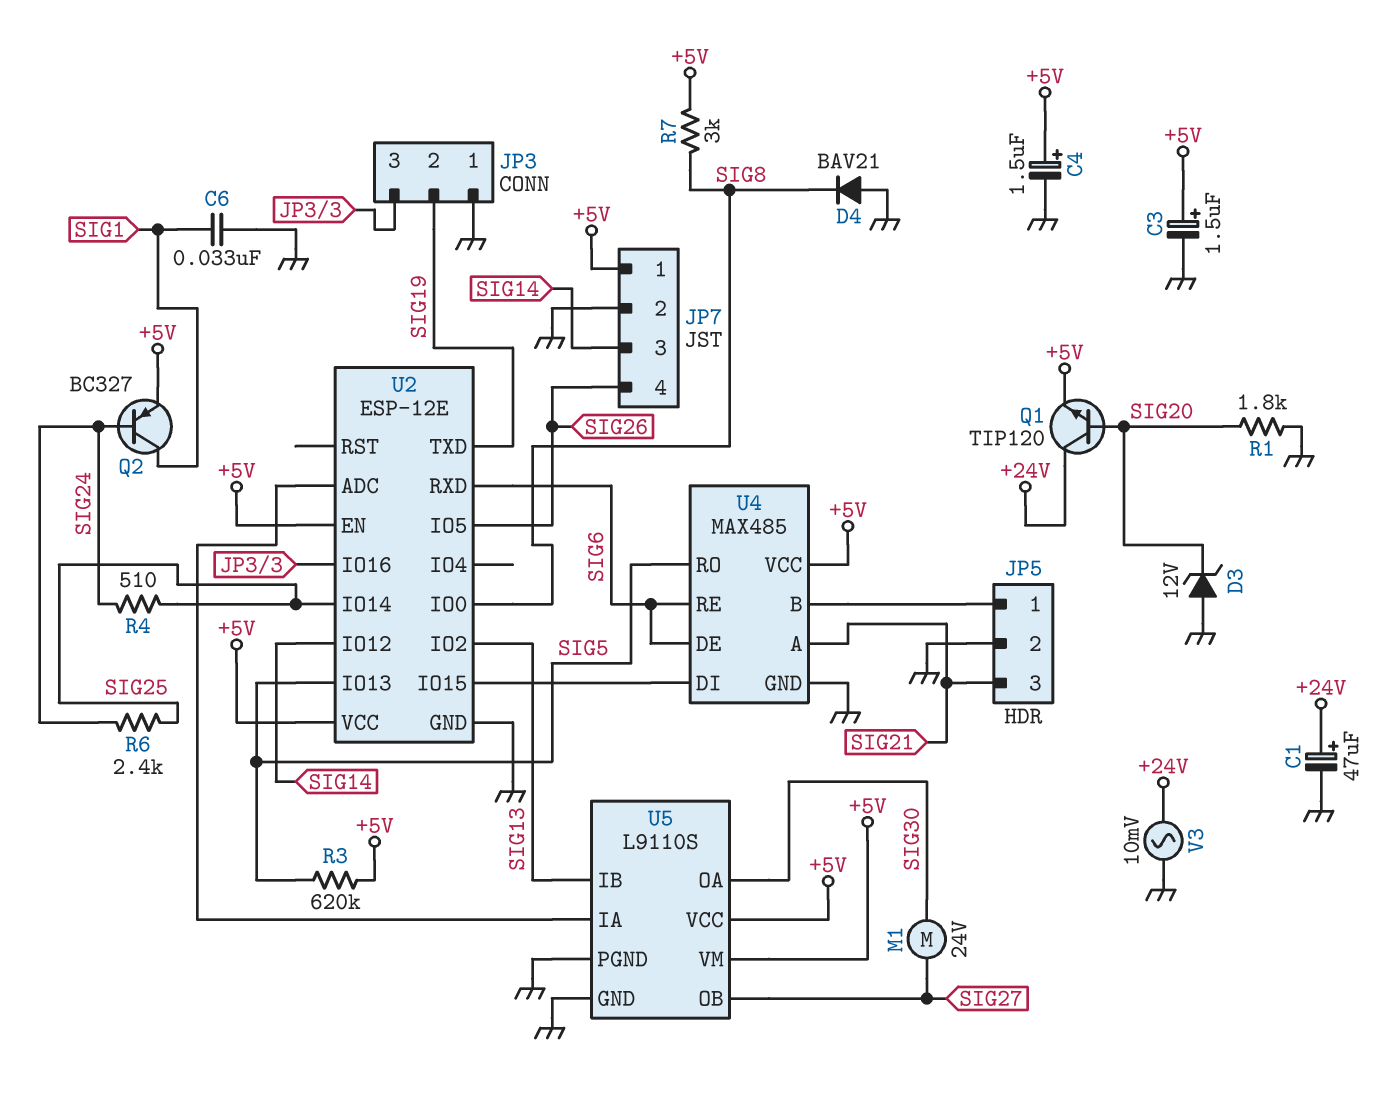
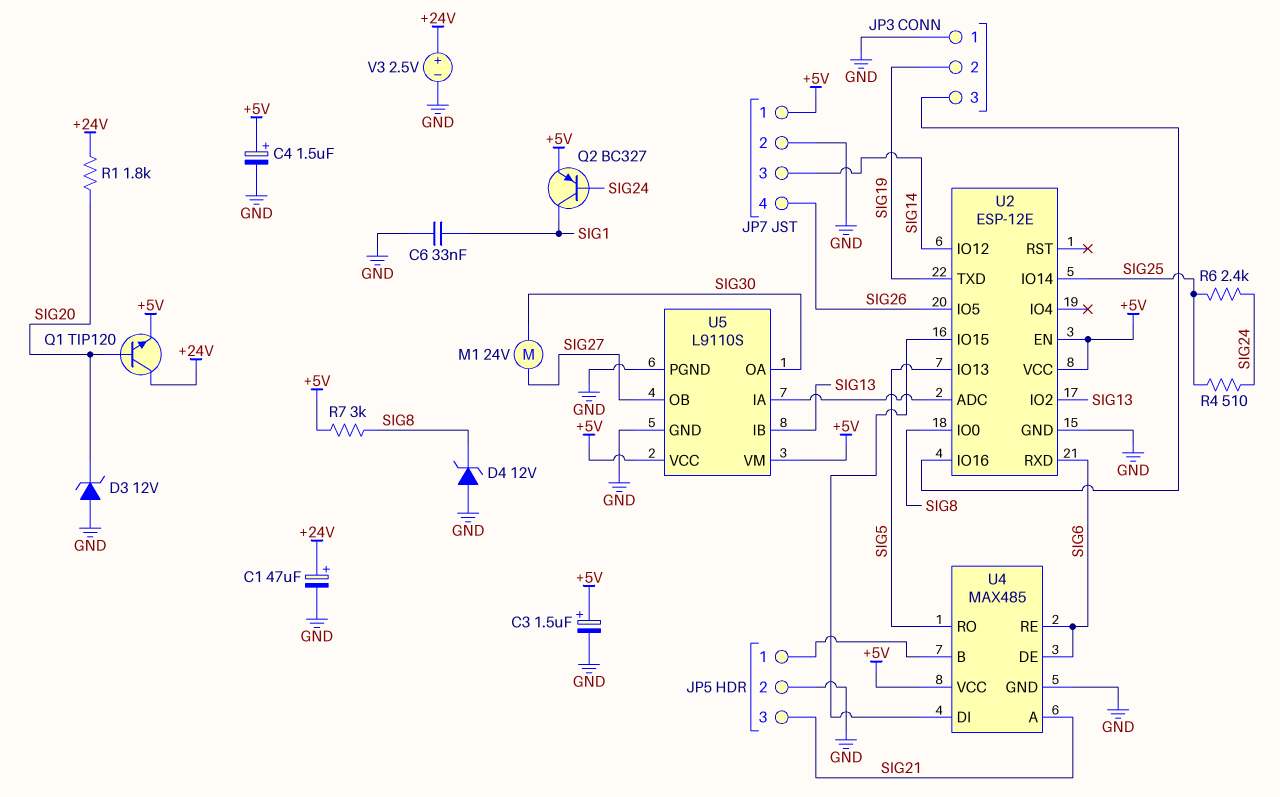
D4: diode BAV21 (A GND, K SIG8) -> zener 12V (A GND, K SIG8)
R1: 1.8k (GND, SIG20) -> 1.8k (+24V, SIG20)
R3: 620k (+5V, SIG5) -> none
V3: AC 10mV (+24V, GND) -> 2.5V (plus +24V, minus GND)

